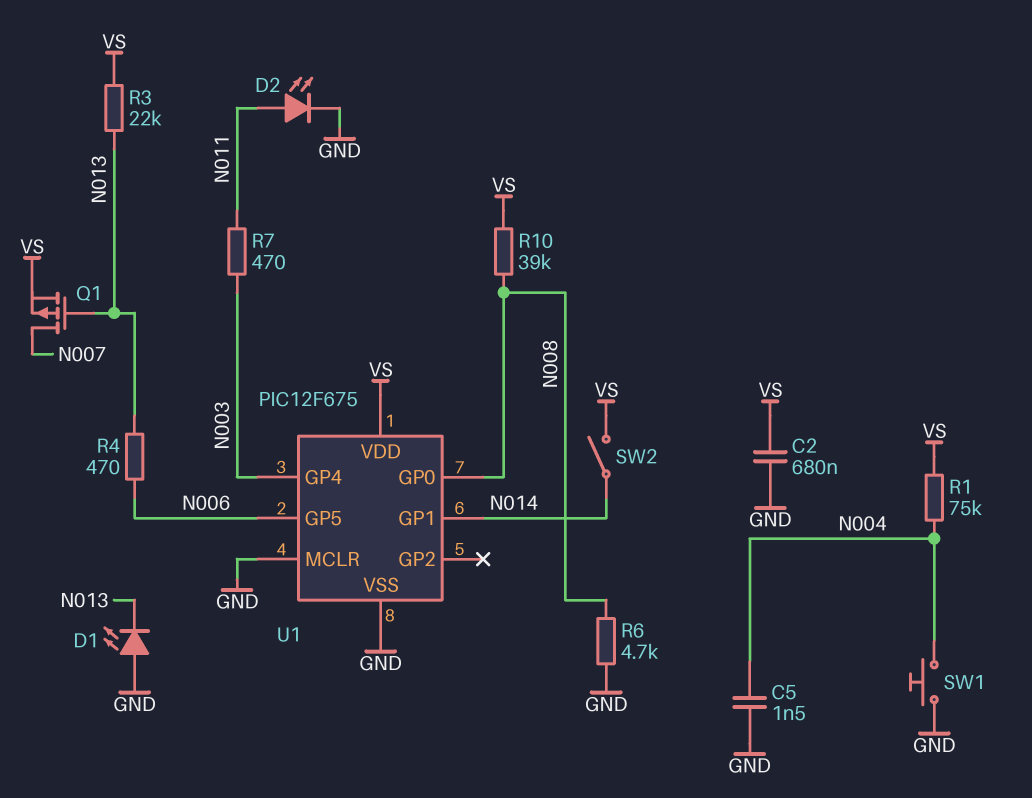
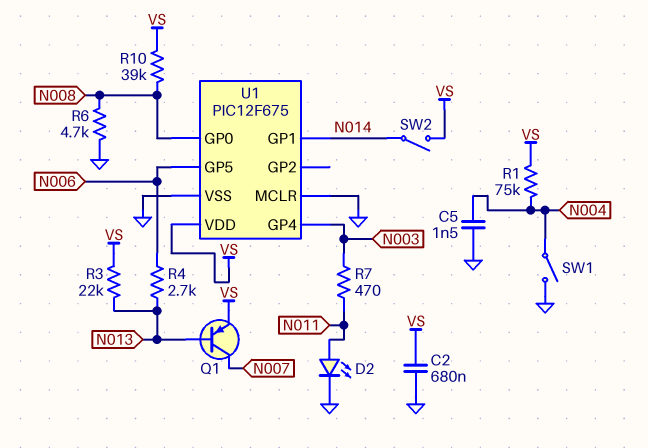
D1: LED (A GND, K N013) -> none
Q1: PMOS (G N013, D N007, S VS) -> PNP (B N013, C N007, E VS)
R4: 470 (N006, N013) -> 2.7k (N006, N013)
SW1: button (GND, N004) -> switch (GND, N004)

